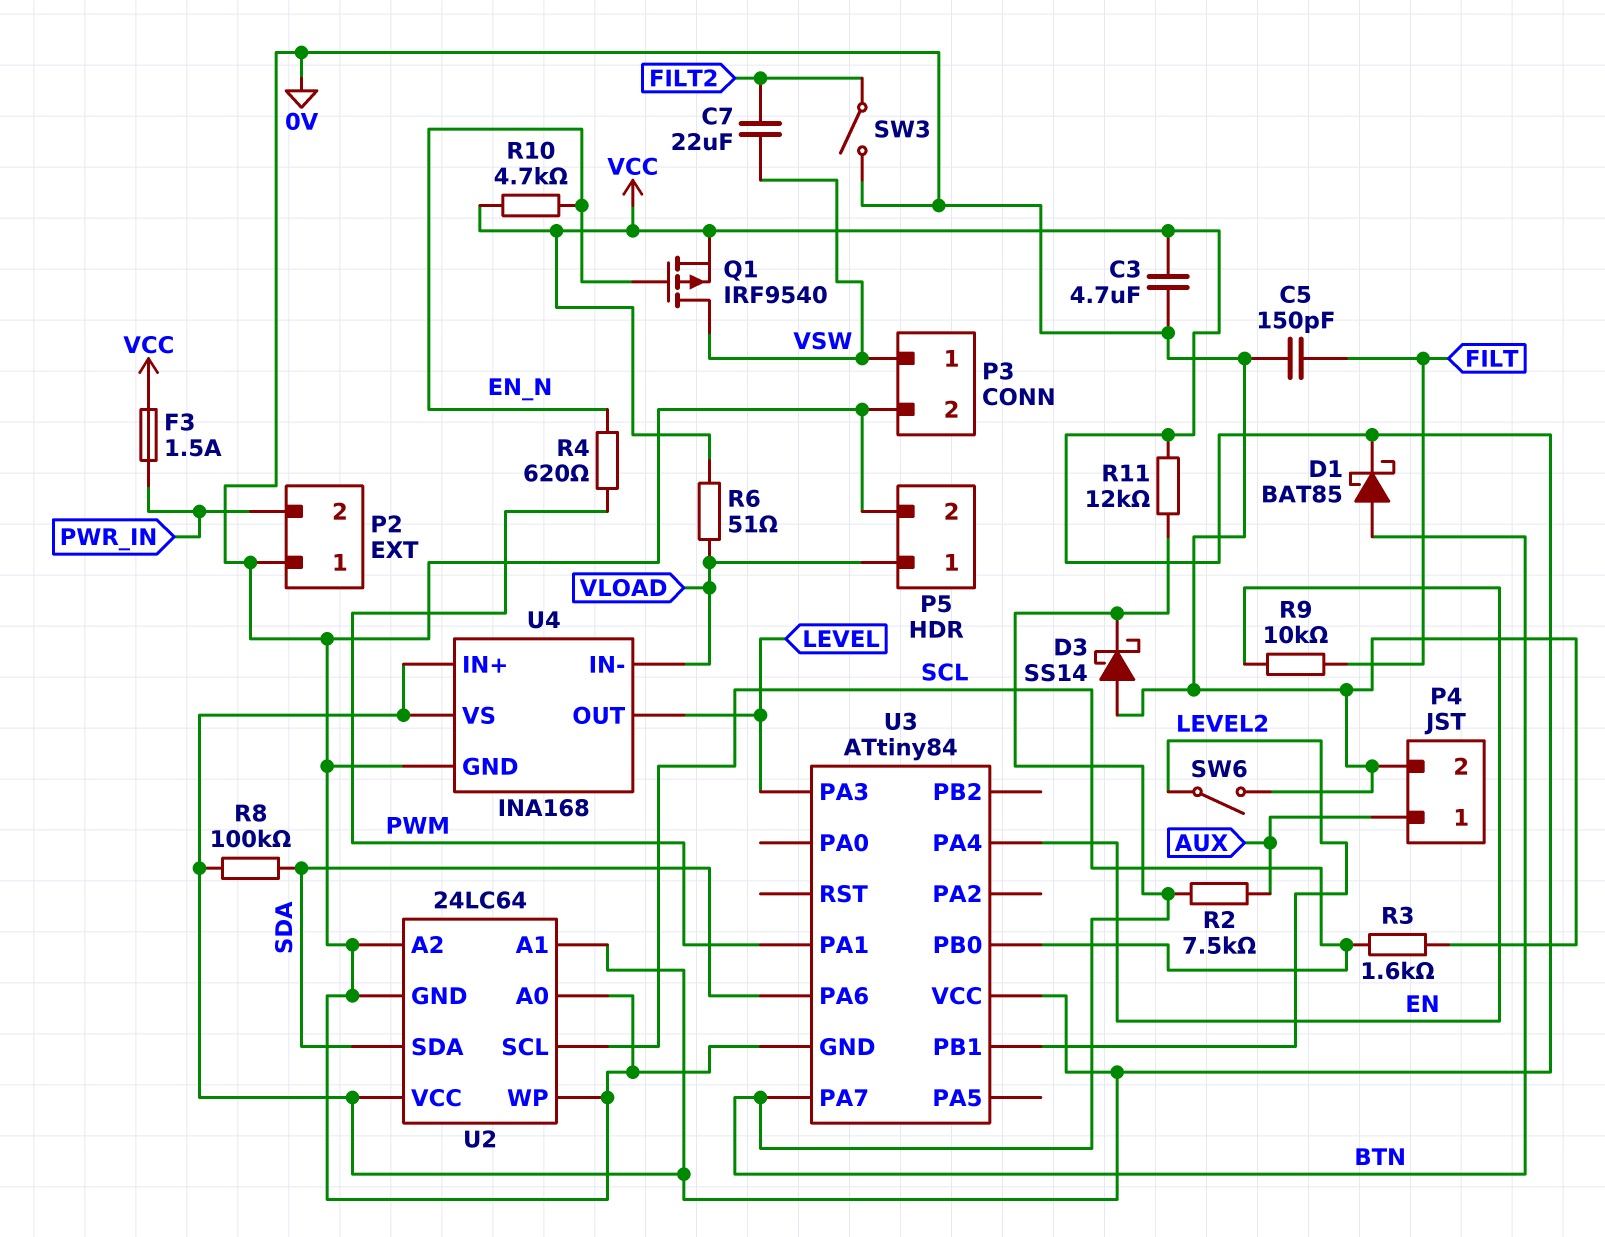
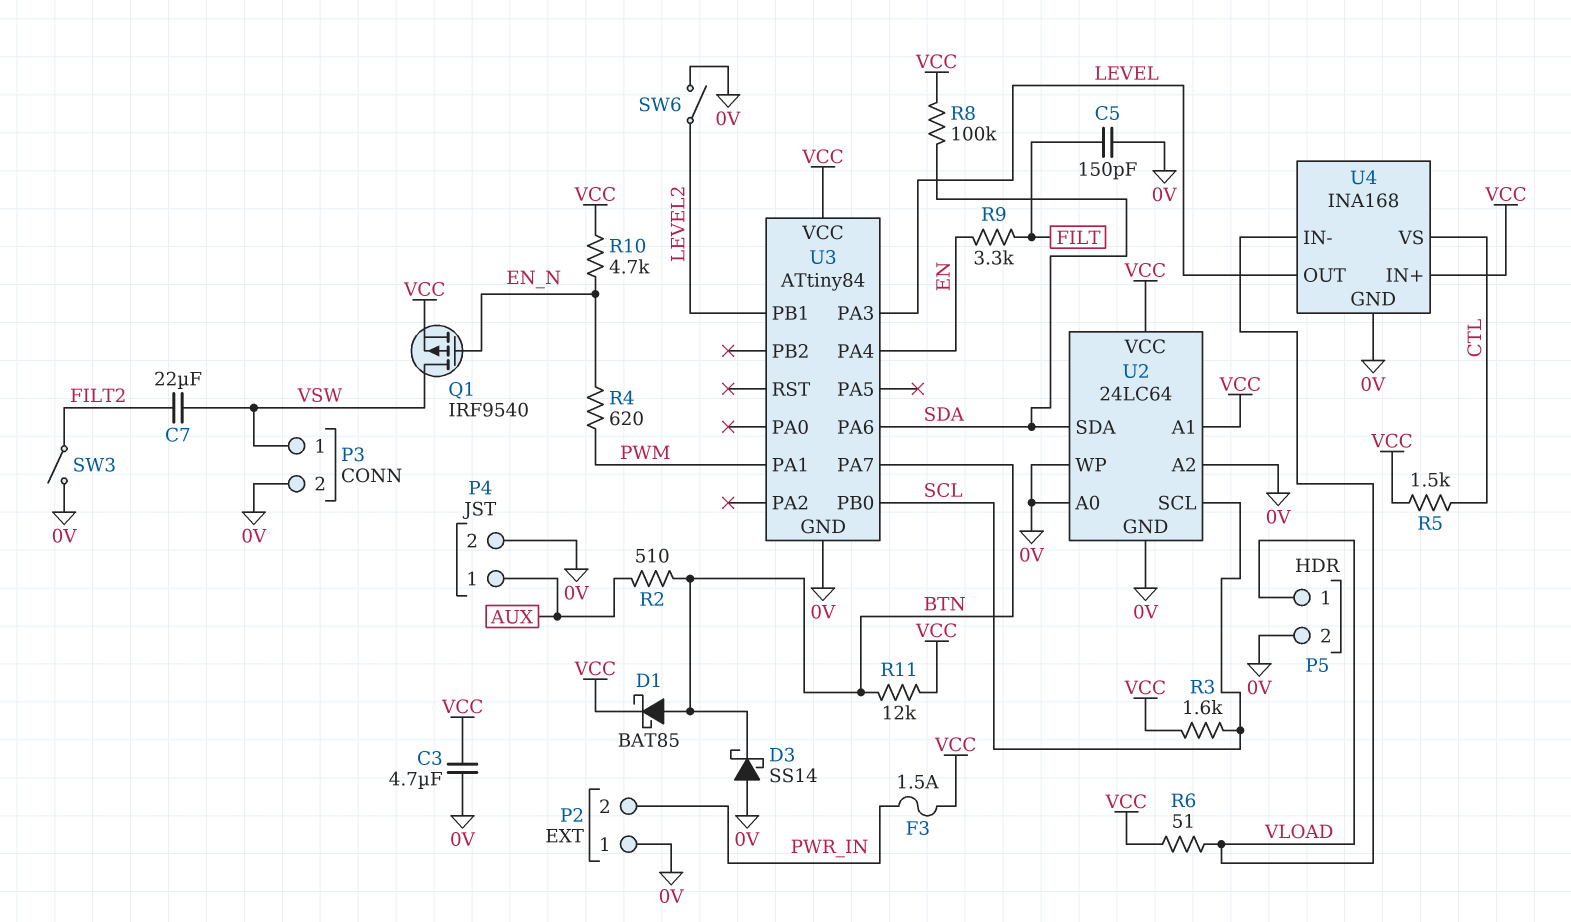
R2: 7.5k (AUX, BTN) -> 510 (AUX, BTN)
R3: 1.6k (0V, SCL) -> 1.6k (SCL, VCC)
R5: none -> 1.5k (CTL, VCC)
R9: 10k (EN, FILT) -> 3.3k (EN, FILT)
U4 pin VS: VCC -> CTL

